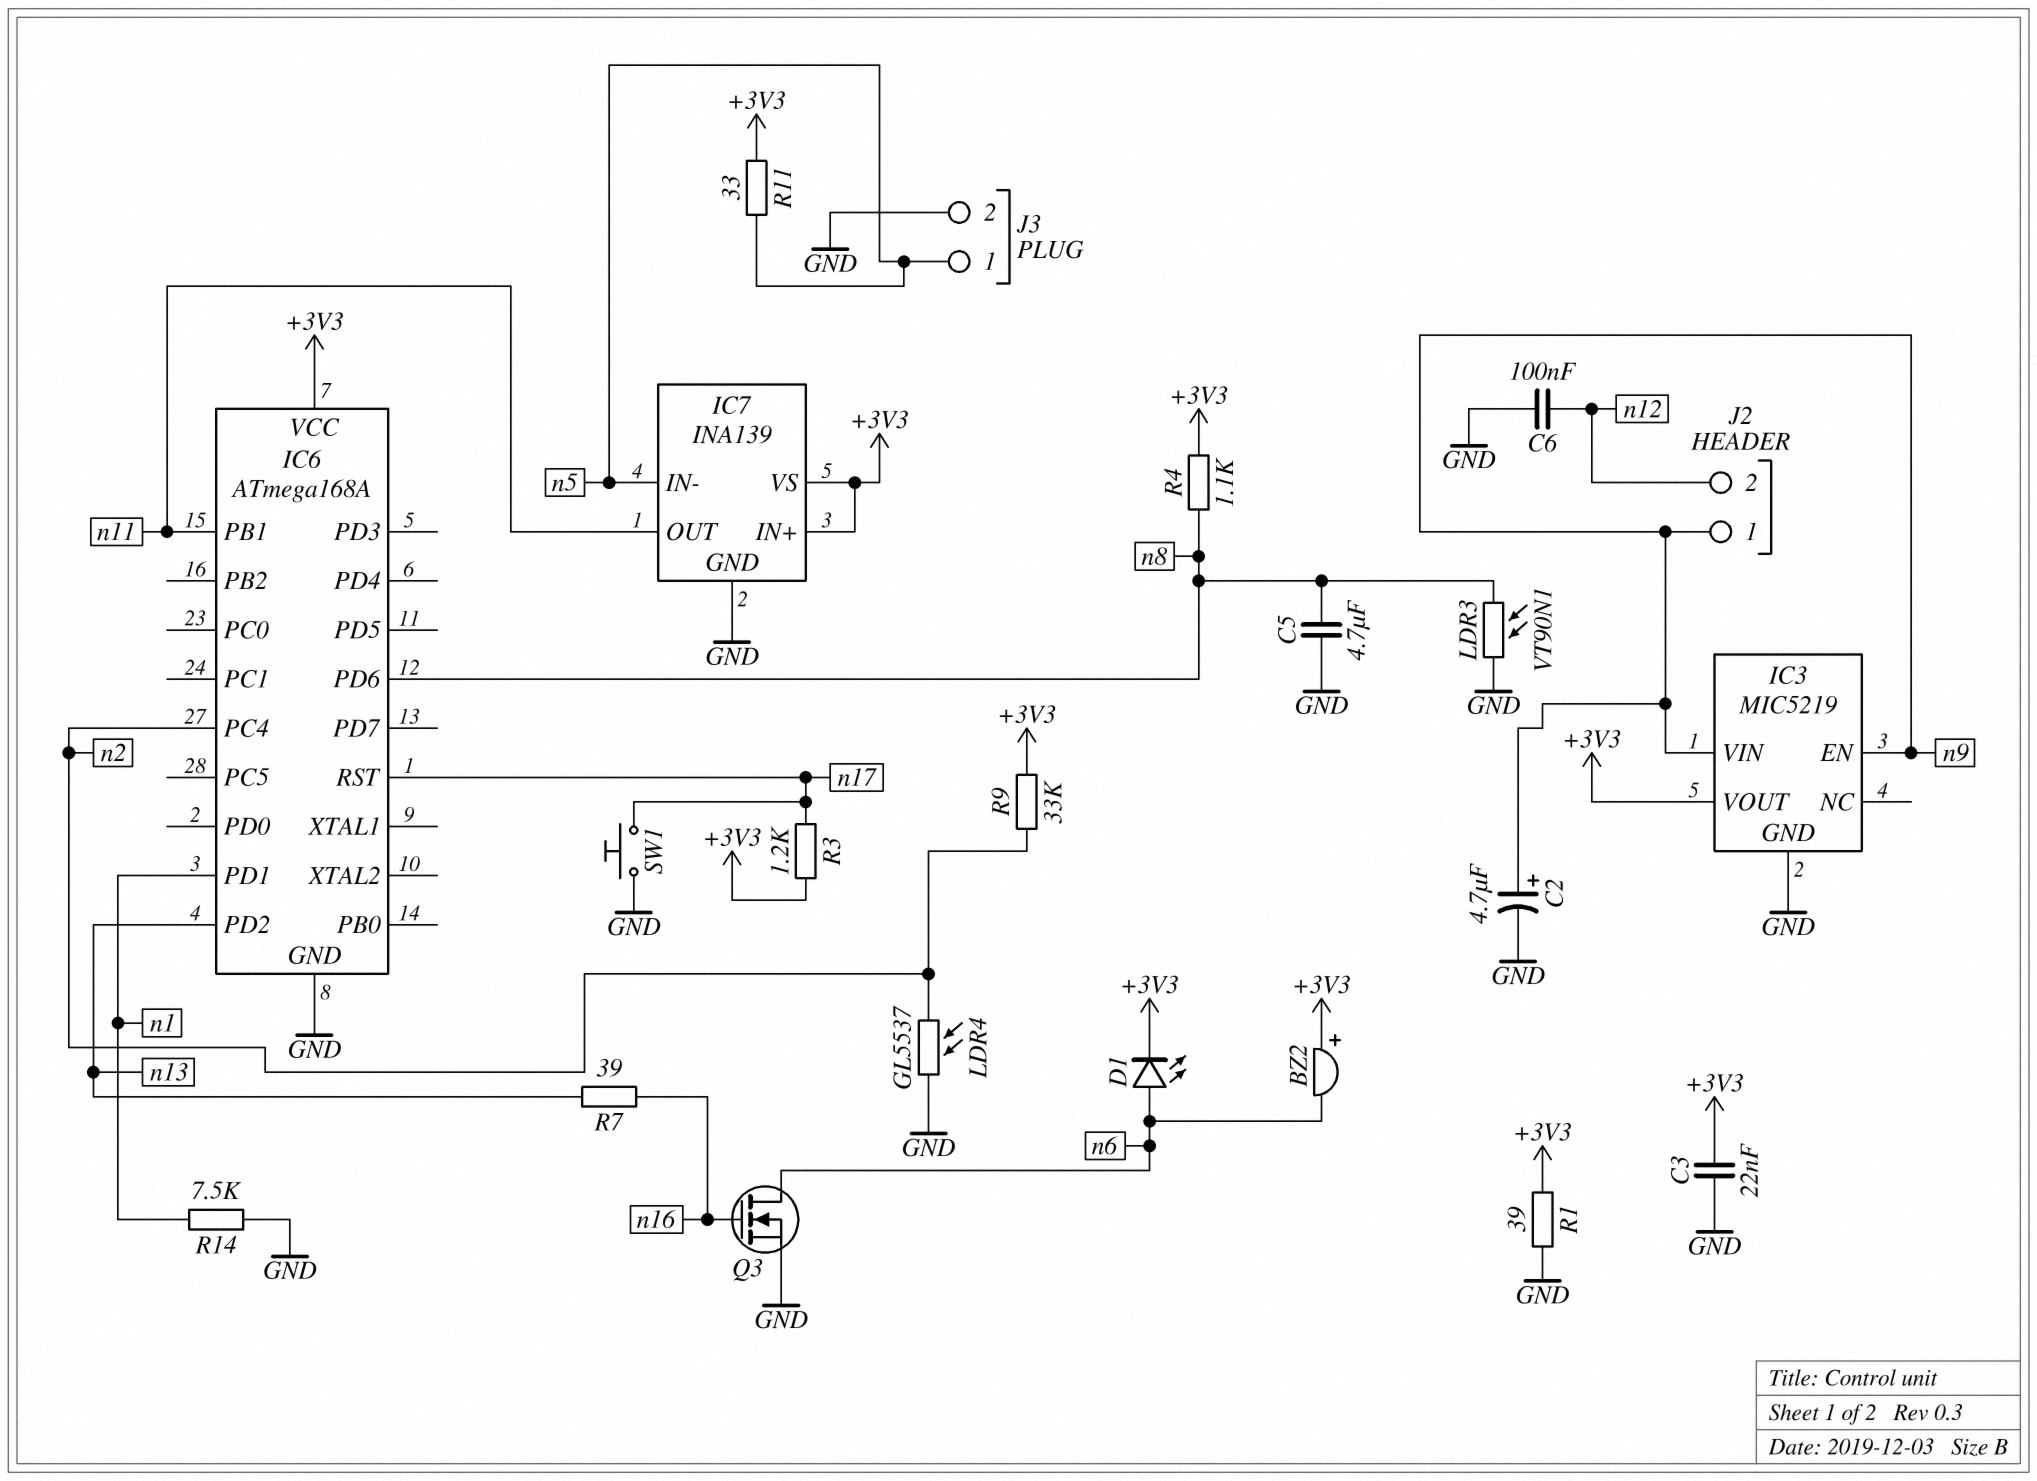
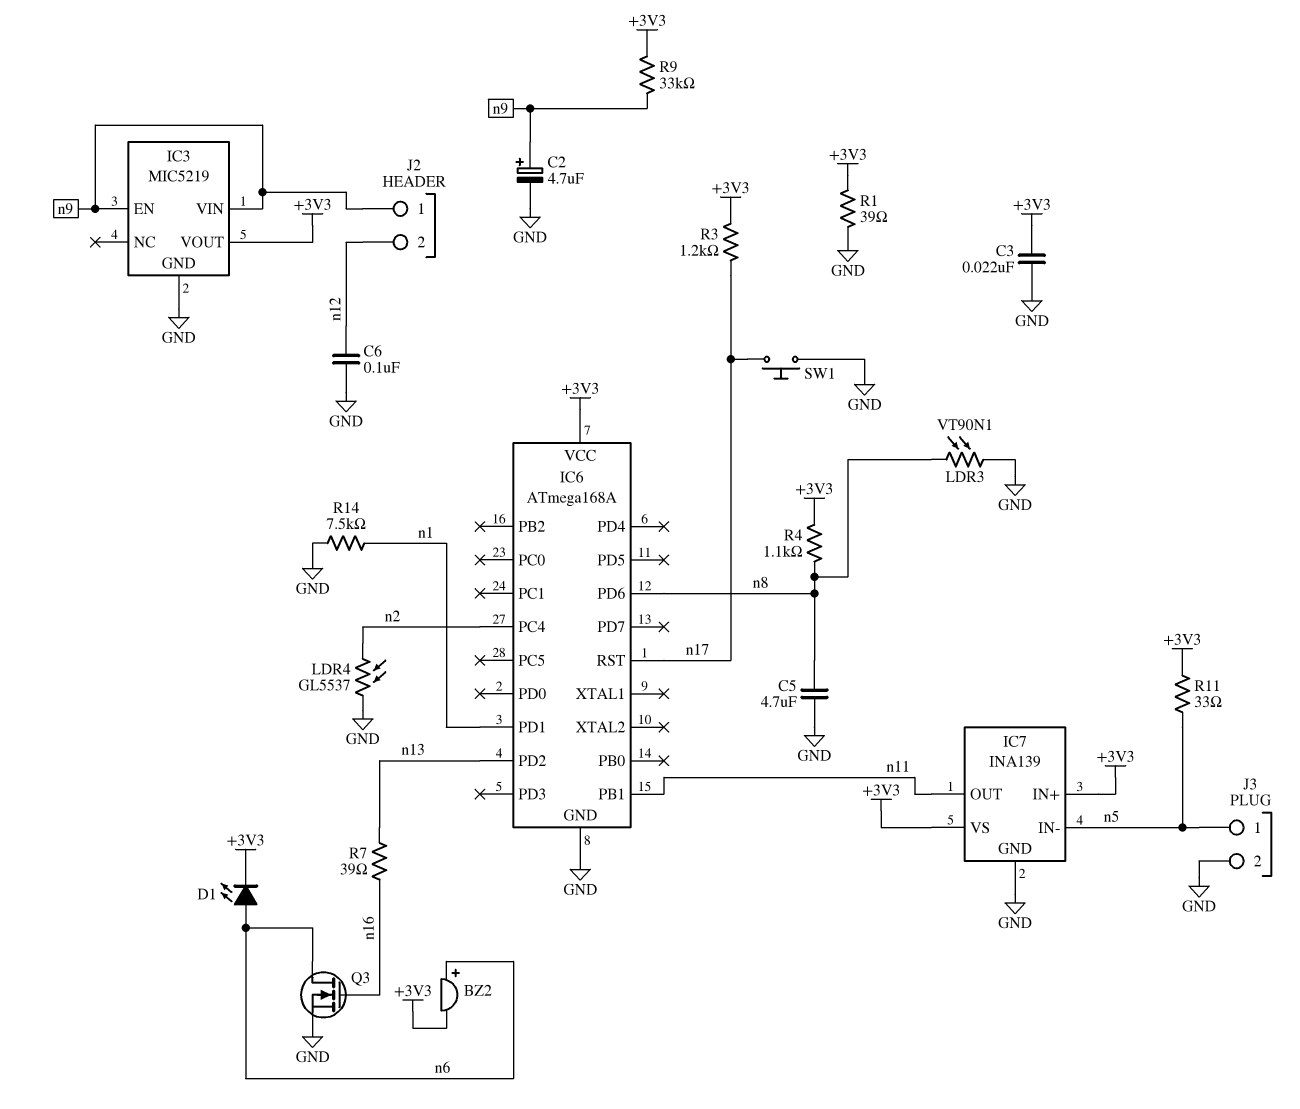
BZ2: buzzer (plus +3V3, minus n6) -> buzzer (plus n6, minus +3V3)
R9: 33k (+3V3, n2) -> 33k (+3V3, n9)

